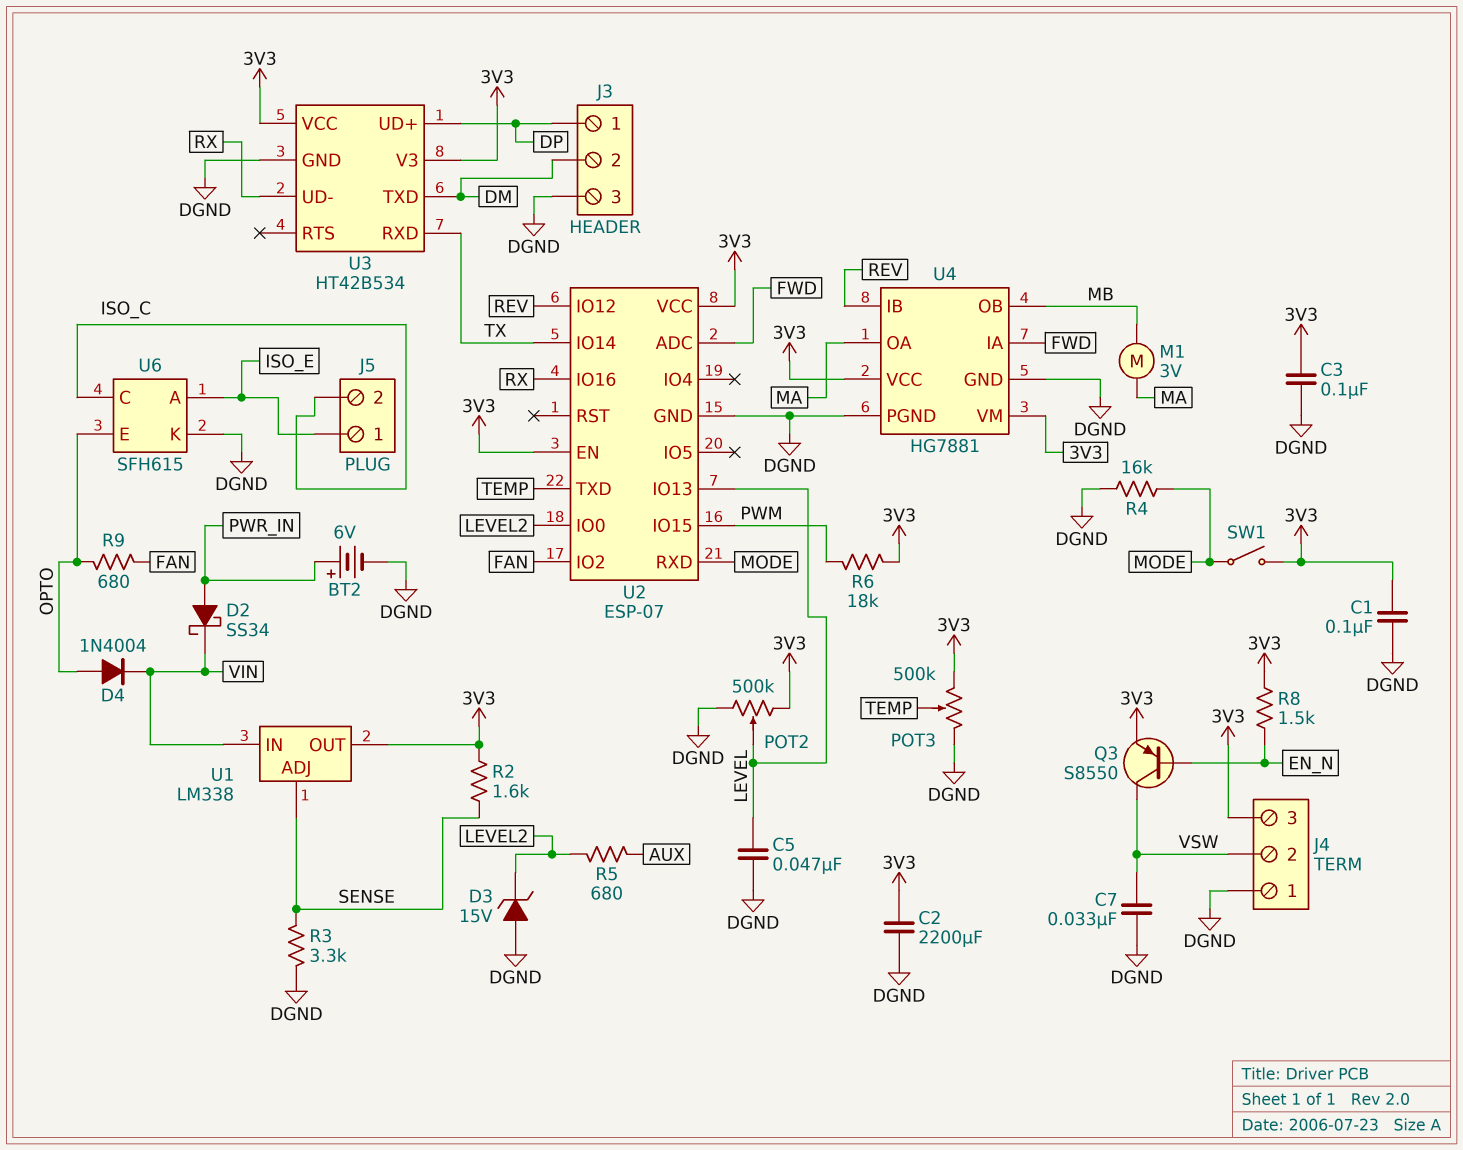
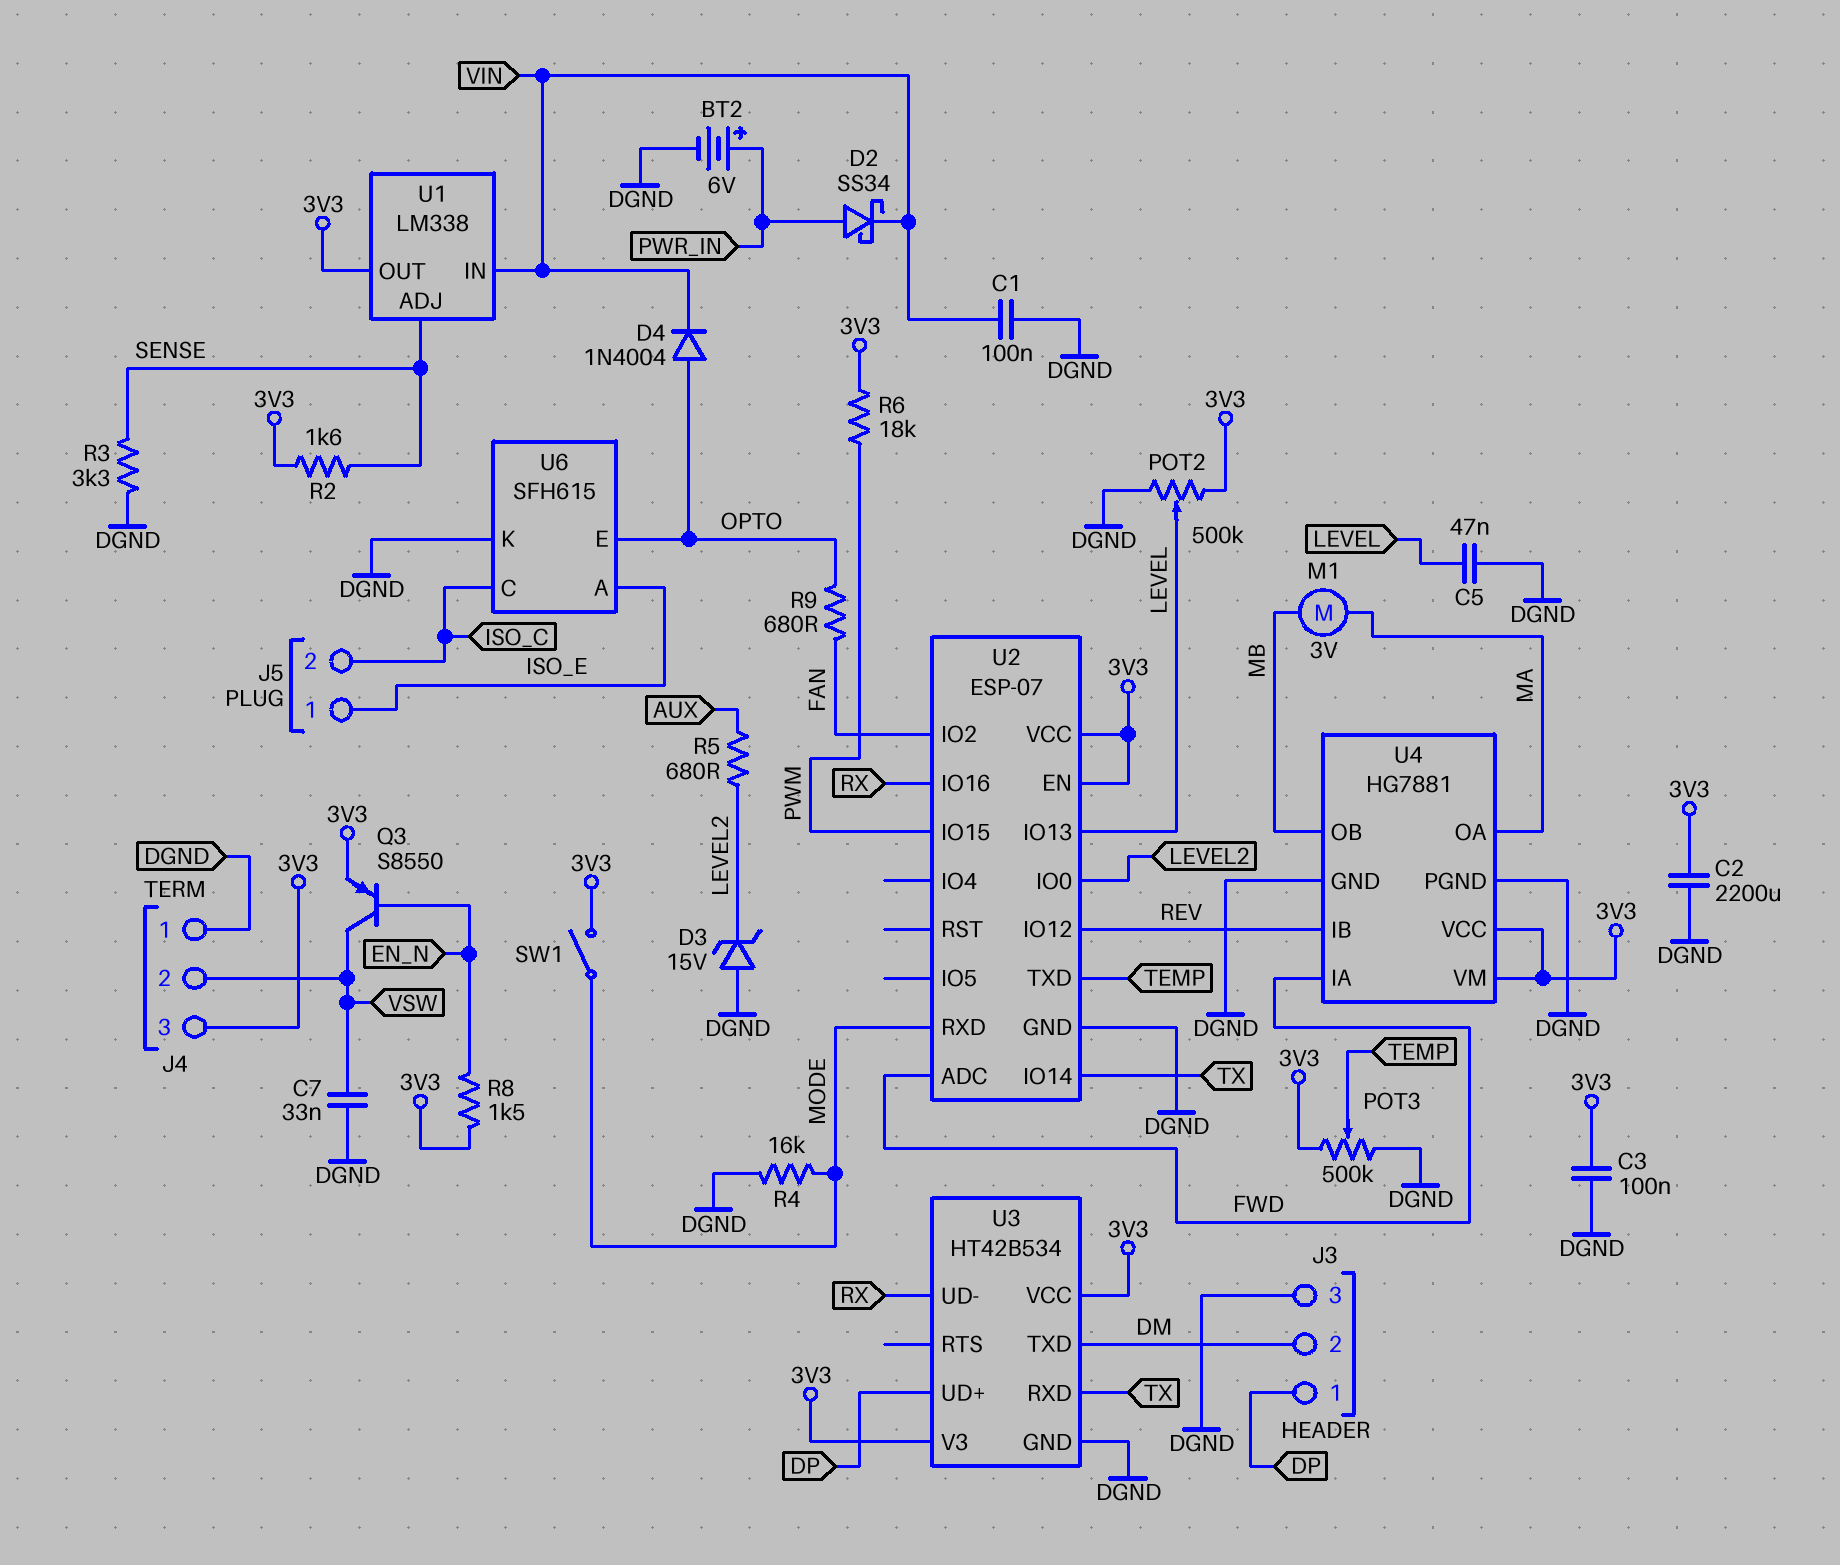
C1: 100nF (3V3, DGND) -> 100nF (DGND, VIN)

